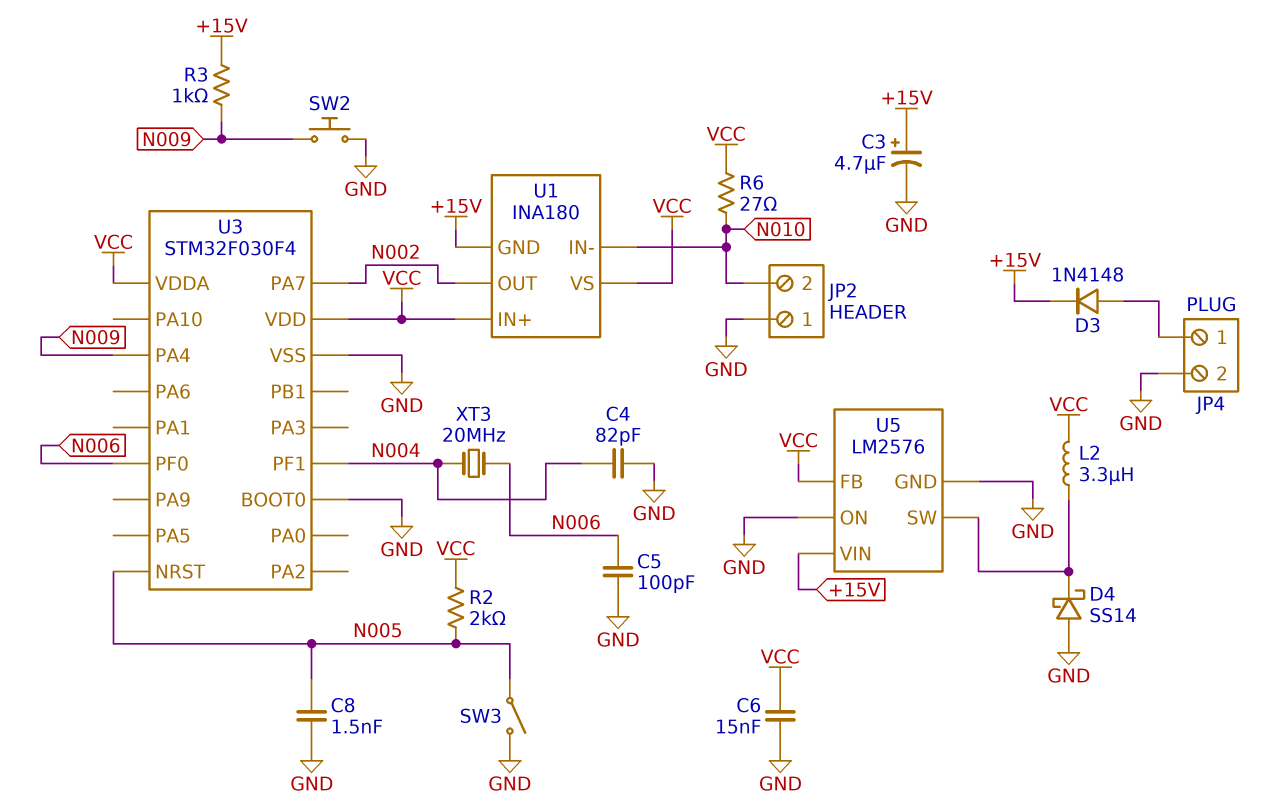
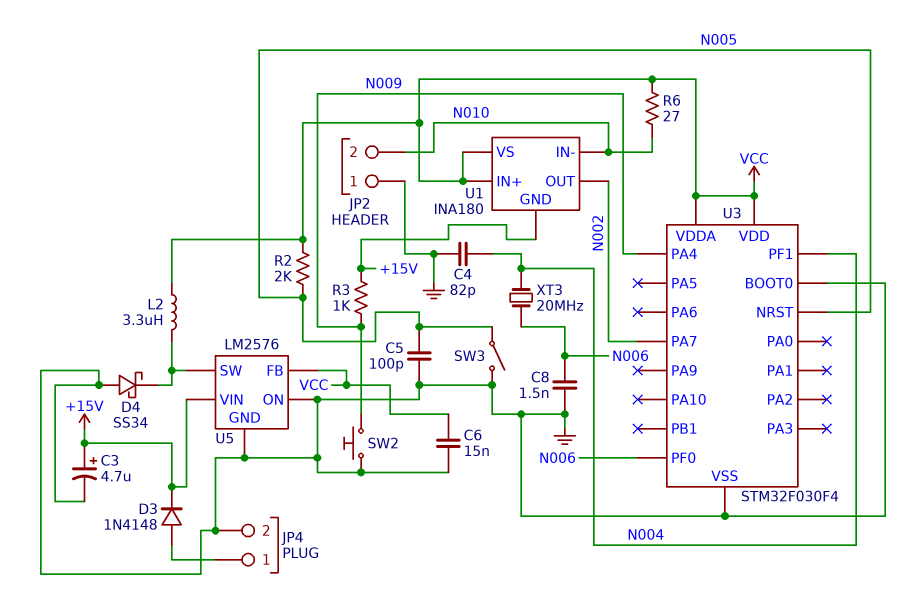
C5: 100pF (GND, N006) -> 100pF (GND, N005)
C8: 1.5nF (GND, N005) -> 1.5nF (GND, N006)
D4: schottky SS14 (A GND, K U5/SW) -> schottky SS34 (A GND, K U5/SW)

